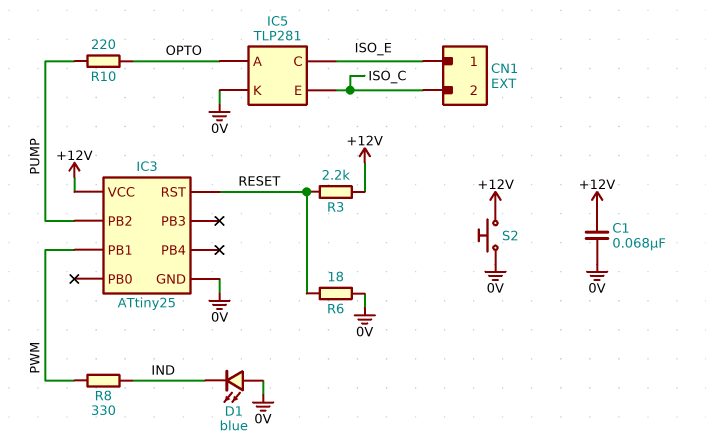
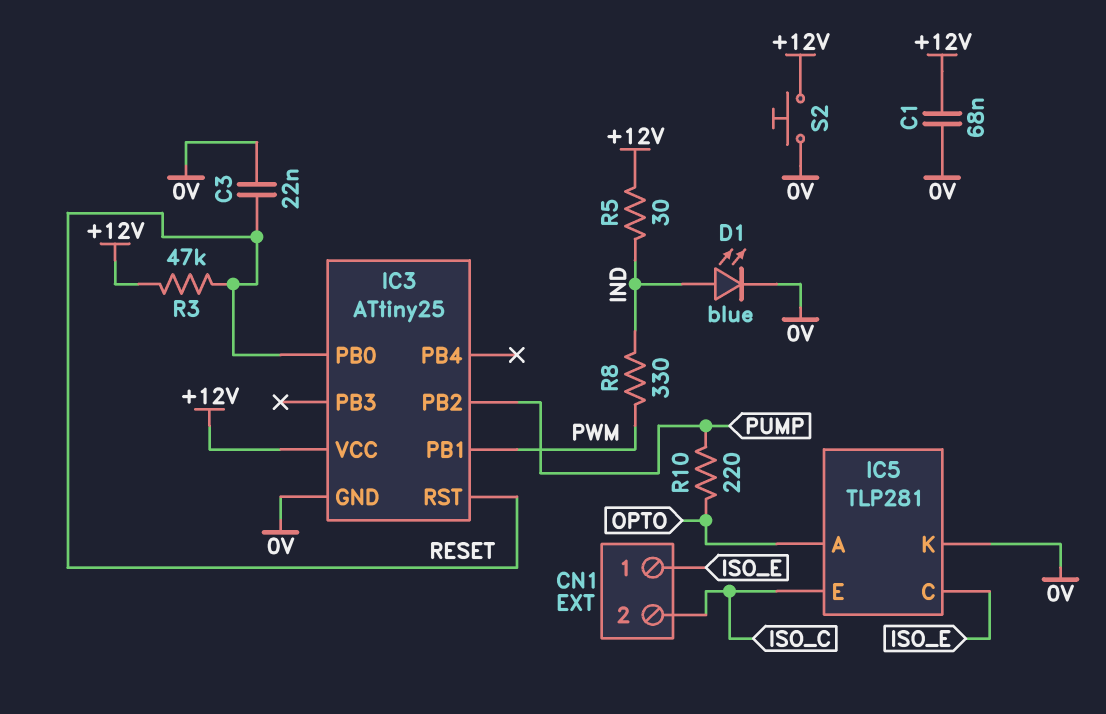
C3: none -> 22nF (0V, RESET)
D1: LED blue (A 0V, K IND) -> LED blue (A IND, K 0V)
IC3 pin PB0: none -> RESET
R3: 2.2k (+12V, RESET) -> 47k (+12V, RESET)
R5: none -> 30 (+12V, IND)
R6: 18 (0V, RESET) -> none

